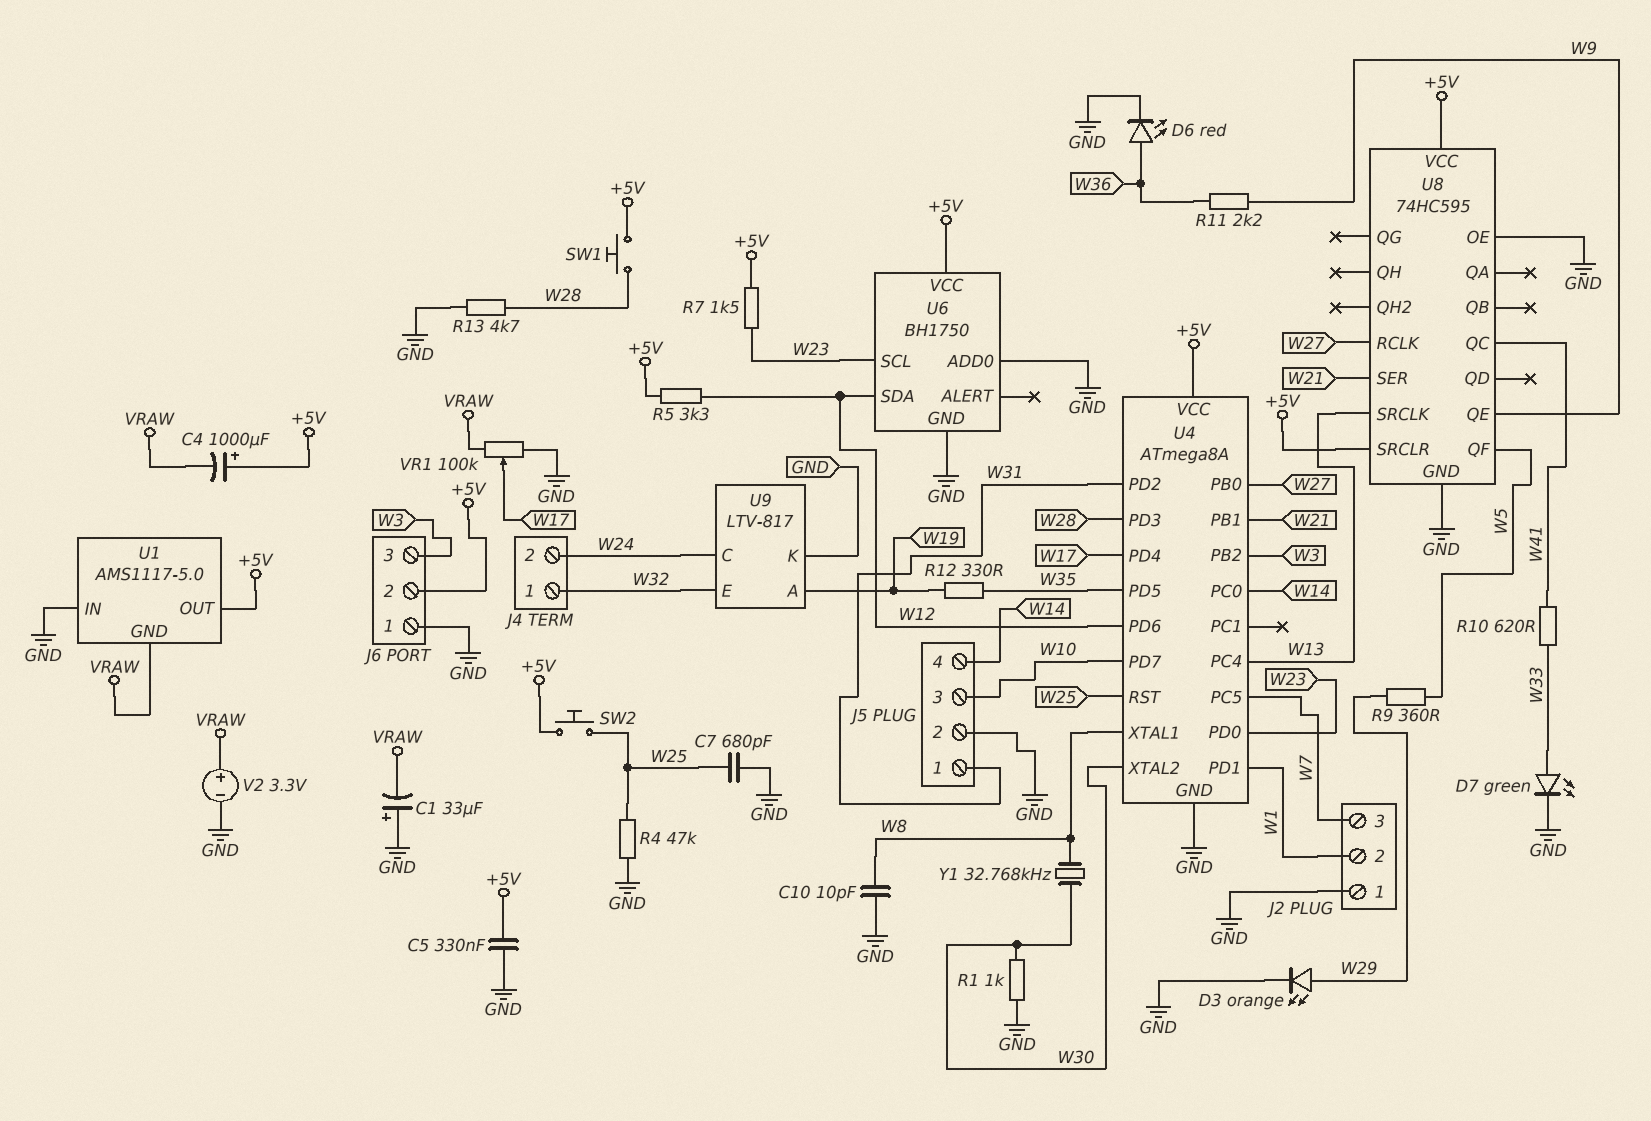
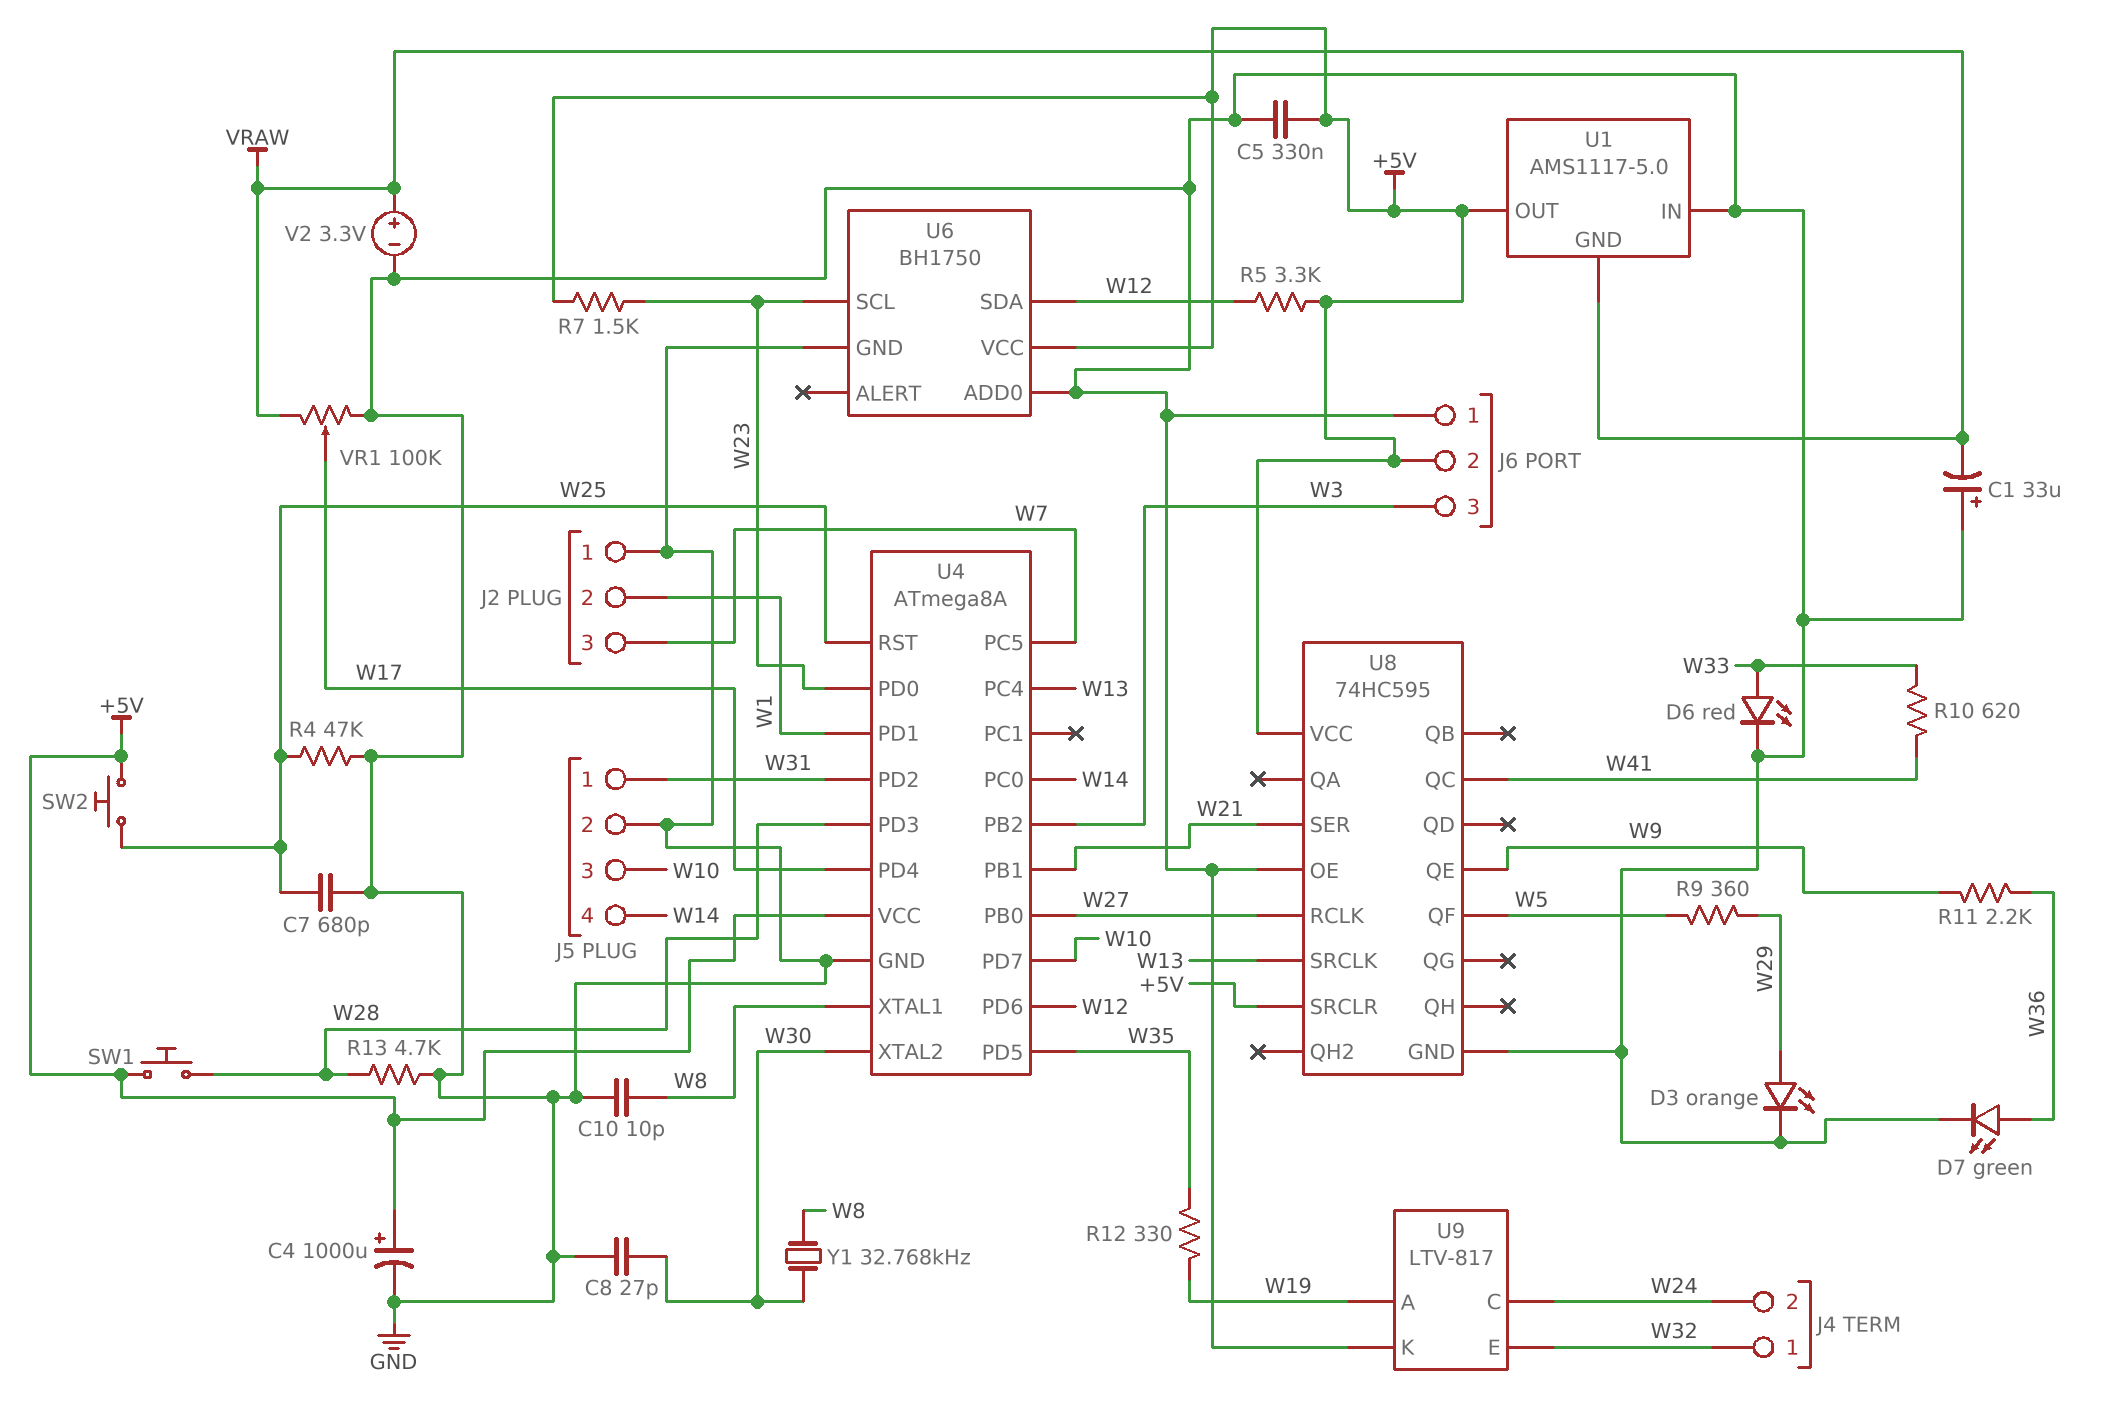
C4: 1000uF (plus +5V, minus VRAW) -> 1000uF (plus +5V, minus GND)
C8: none -> 27pF (GND, W30)
D6: LED red (A W36, K GND) -> LED red (A W33, K GND)
D7: LED green (A W33, K GND) -> LED green (A W36, K GND)
R1: 1k (GND, W30) -> none

